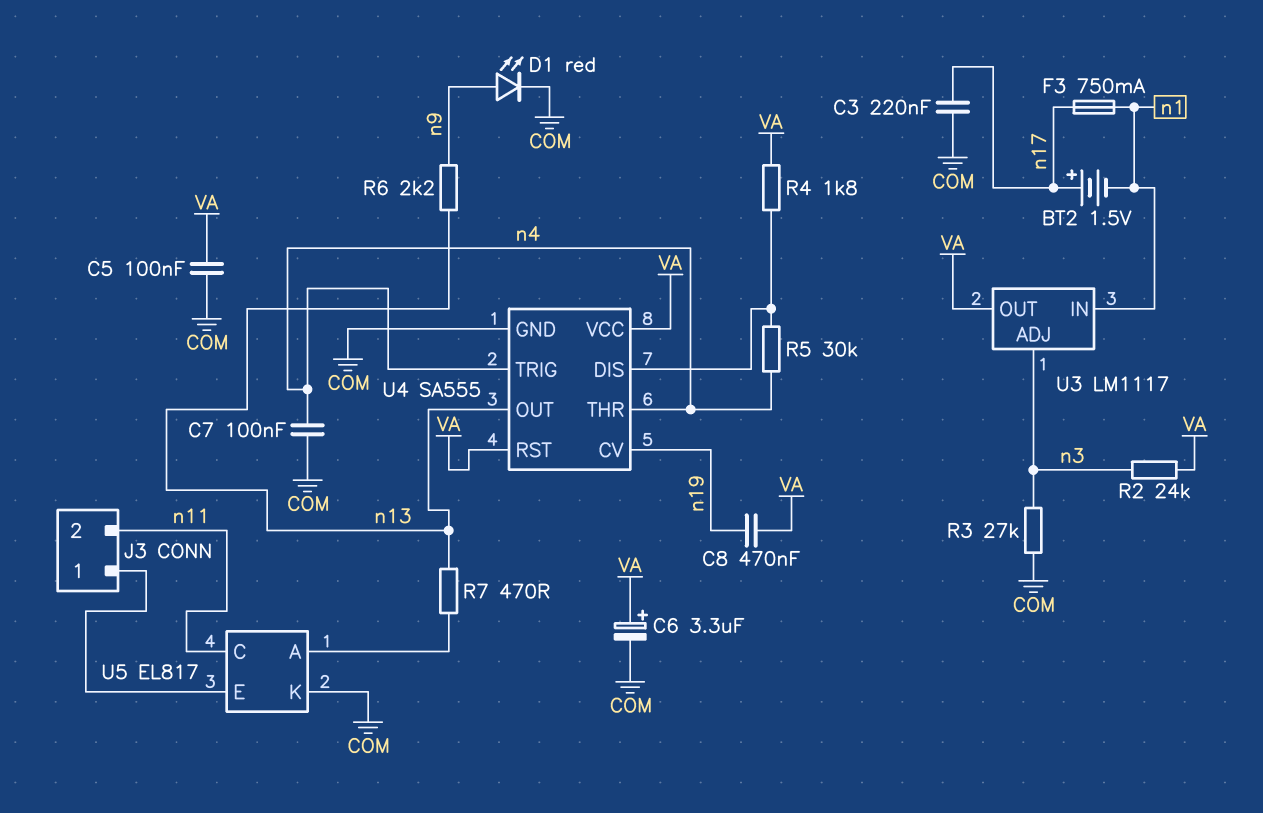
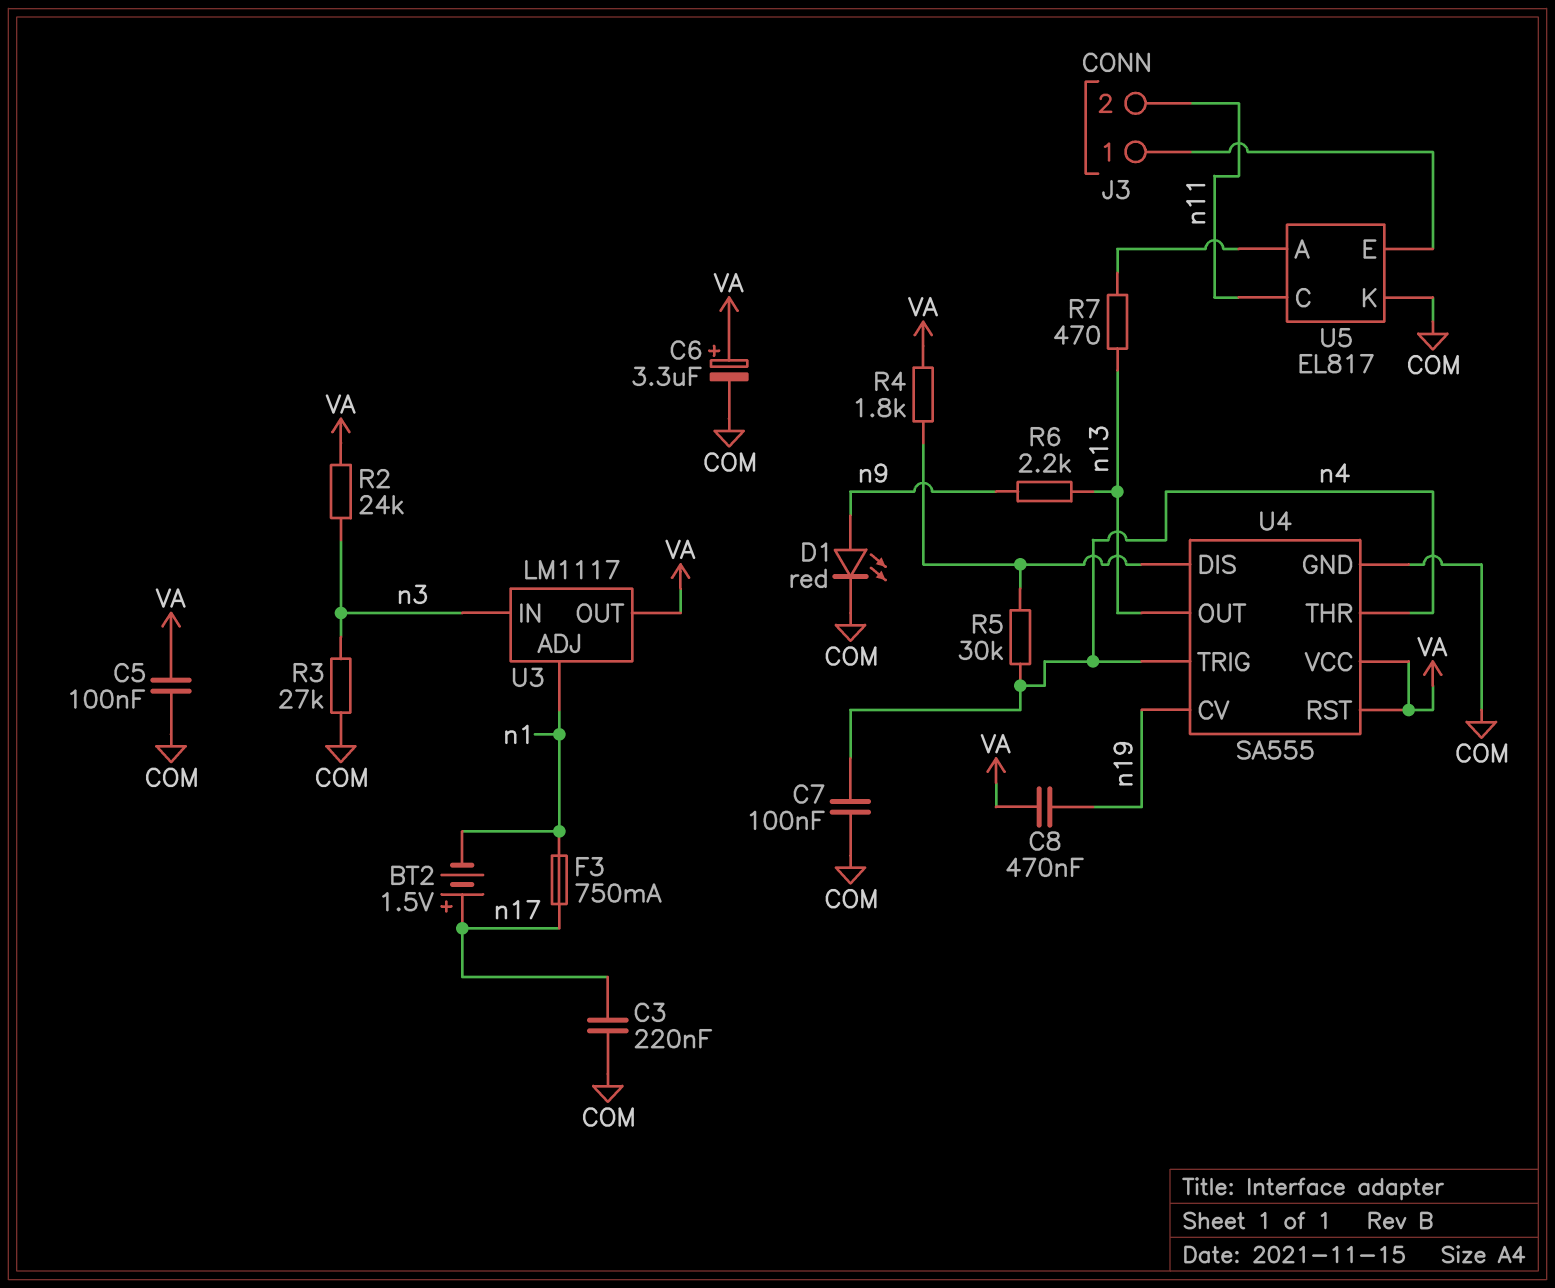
U3 pin ADJ: n3 -> n1
U3 pin IN: n1 -> n3

